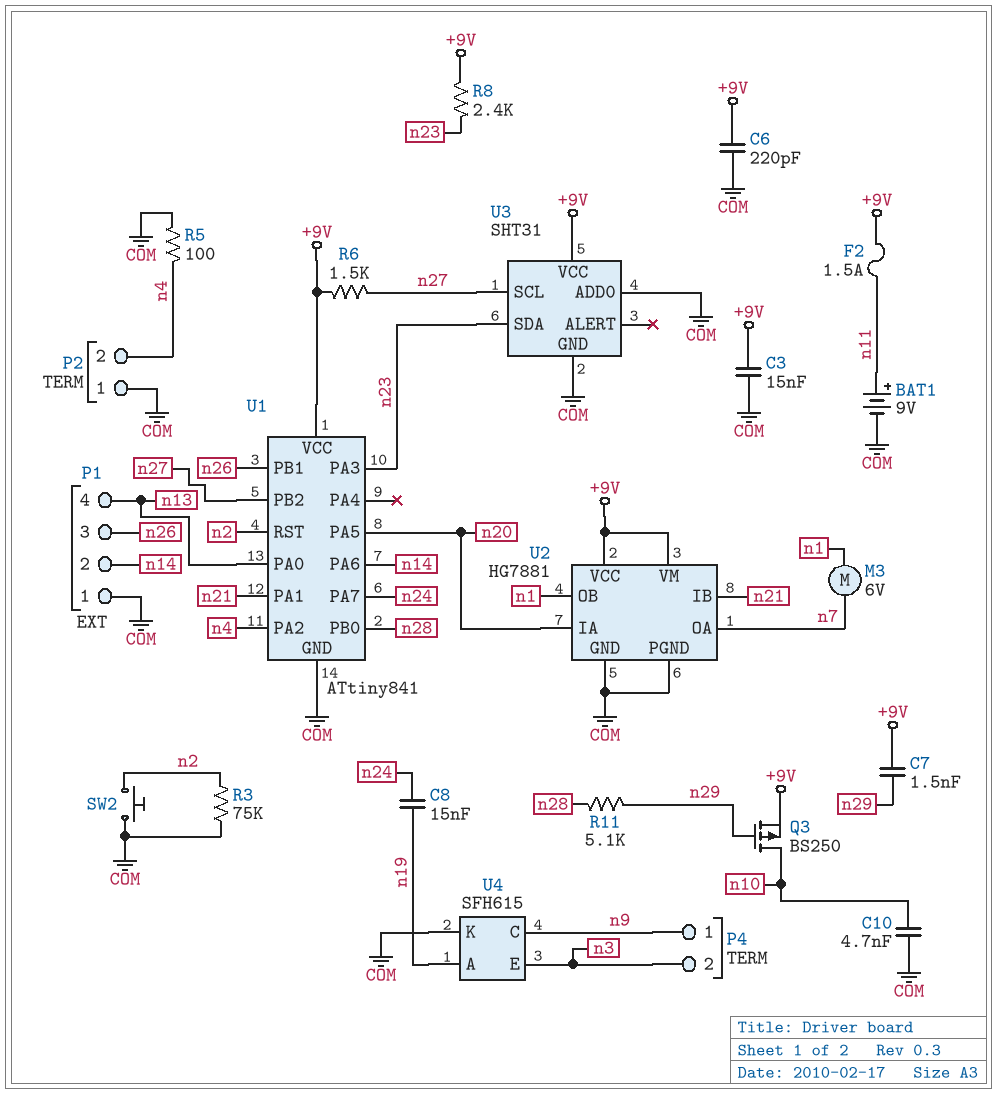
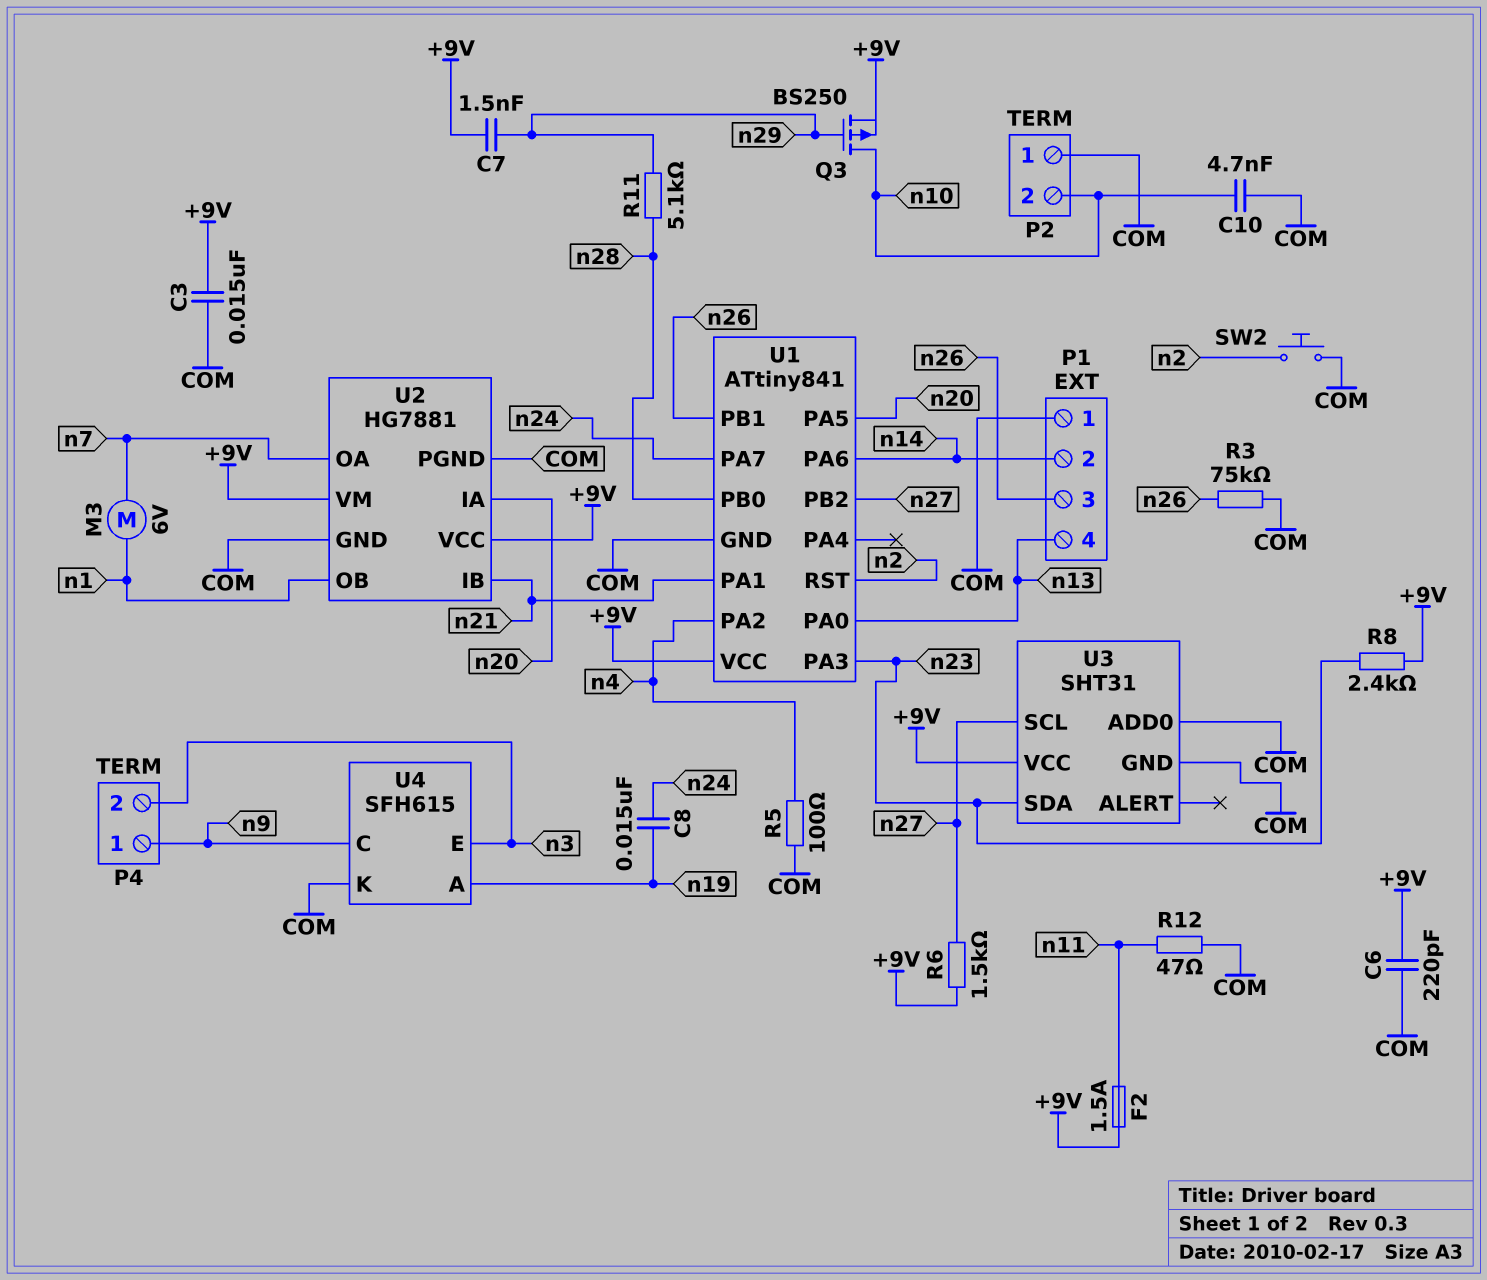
BAT1: 9V (plus n11, minus COM) -> none
P2 pin 2: n4 -> n10
R3: 75k (COM, n2) -> 75k (COM, n26)
R12: none -> 47 (COM, n11)

